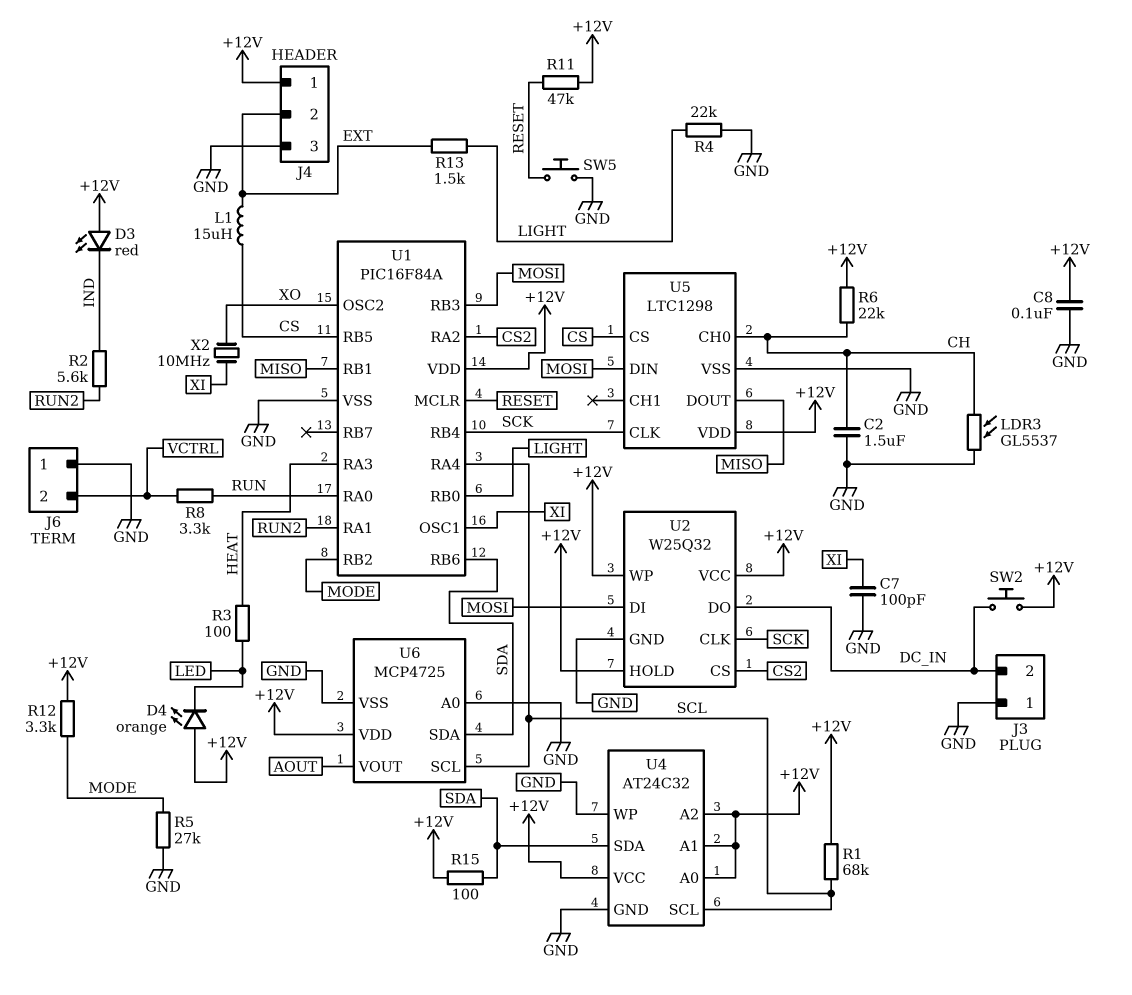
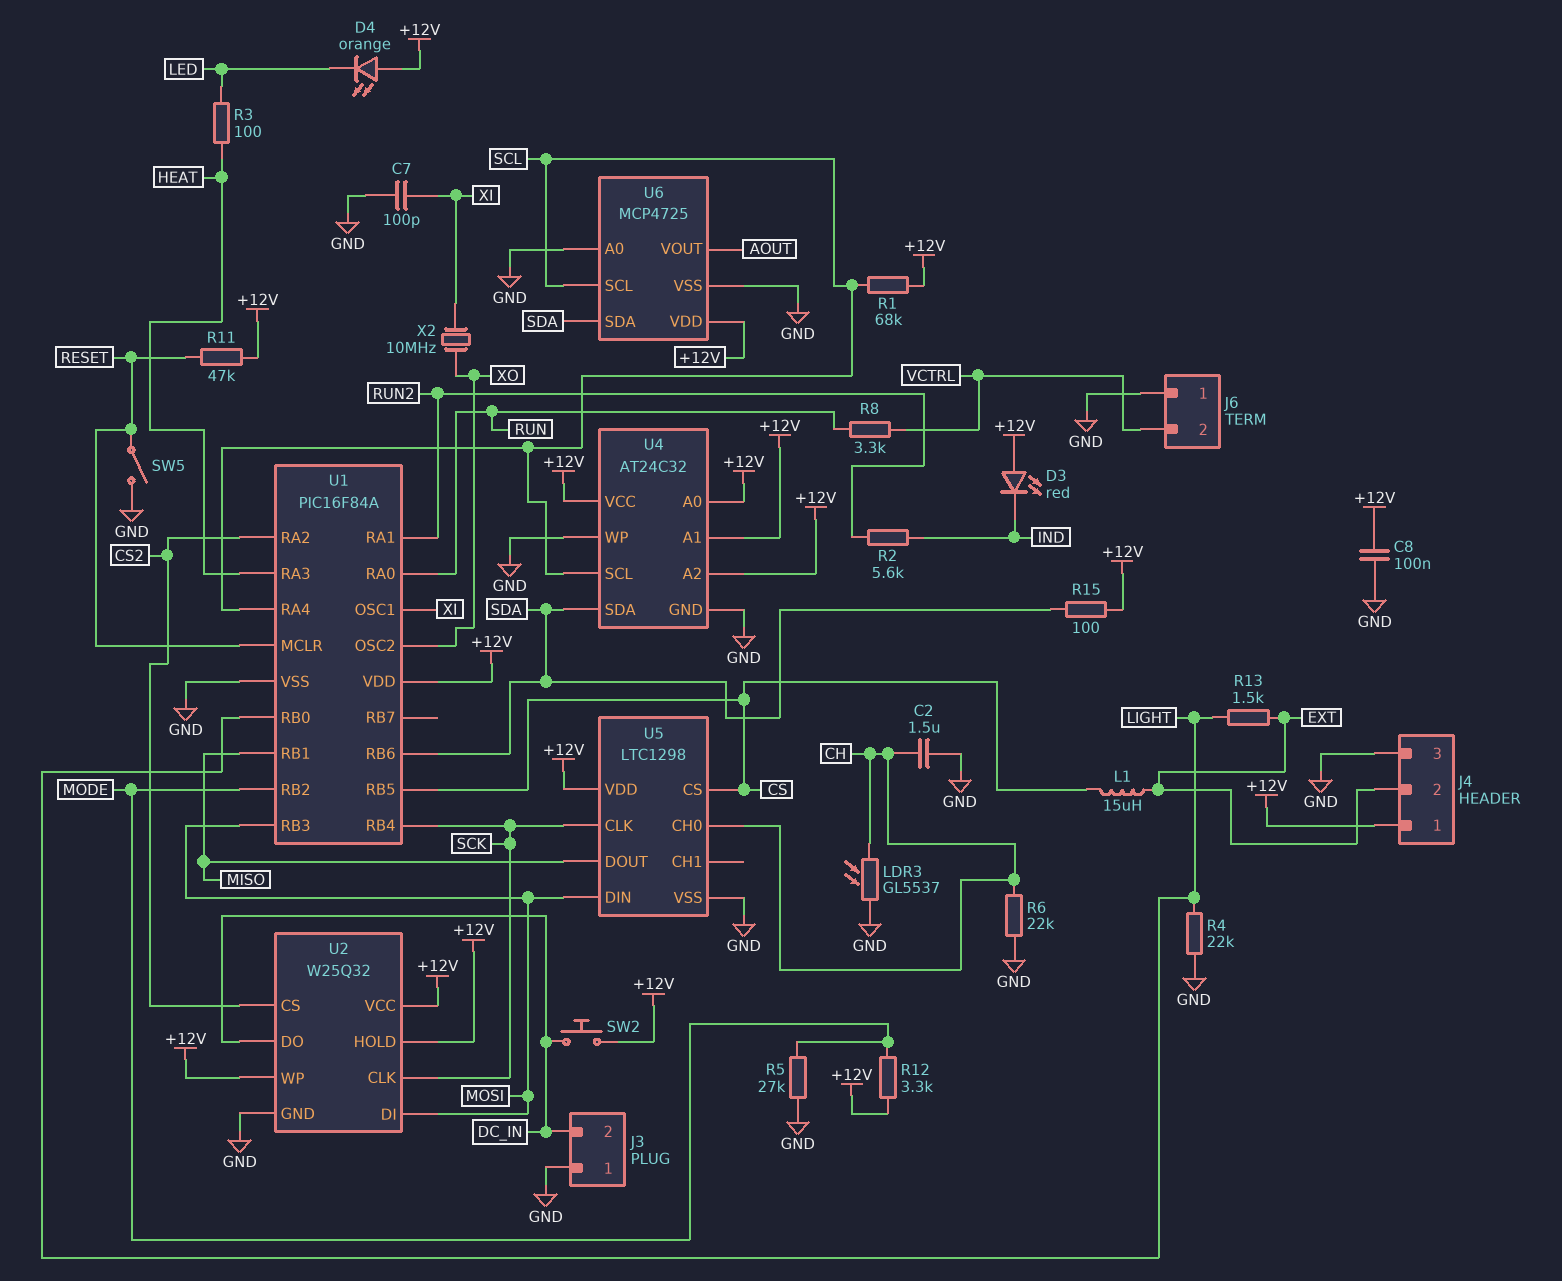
R6: 22k (+12V, CH) -> 22k (CH, GND)
SW5: button (GND, RESET) -> switch (GND, RESET)

